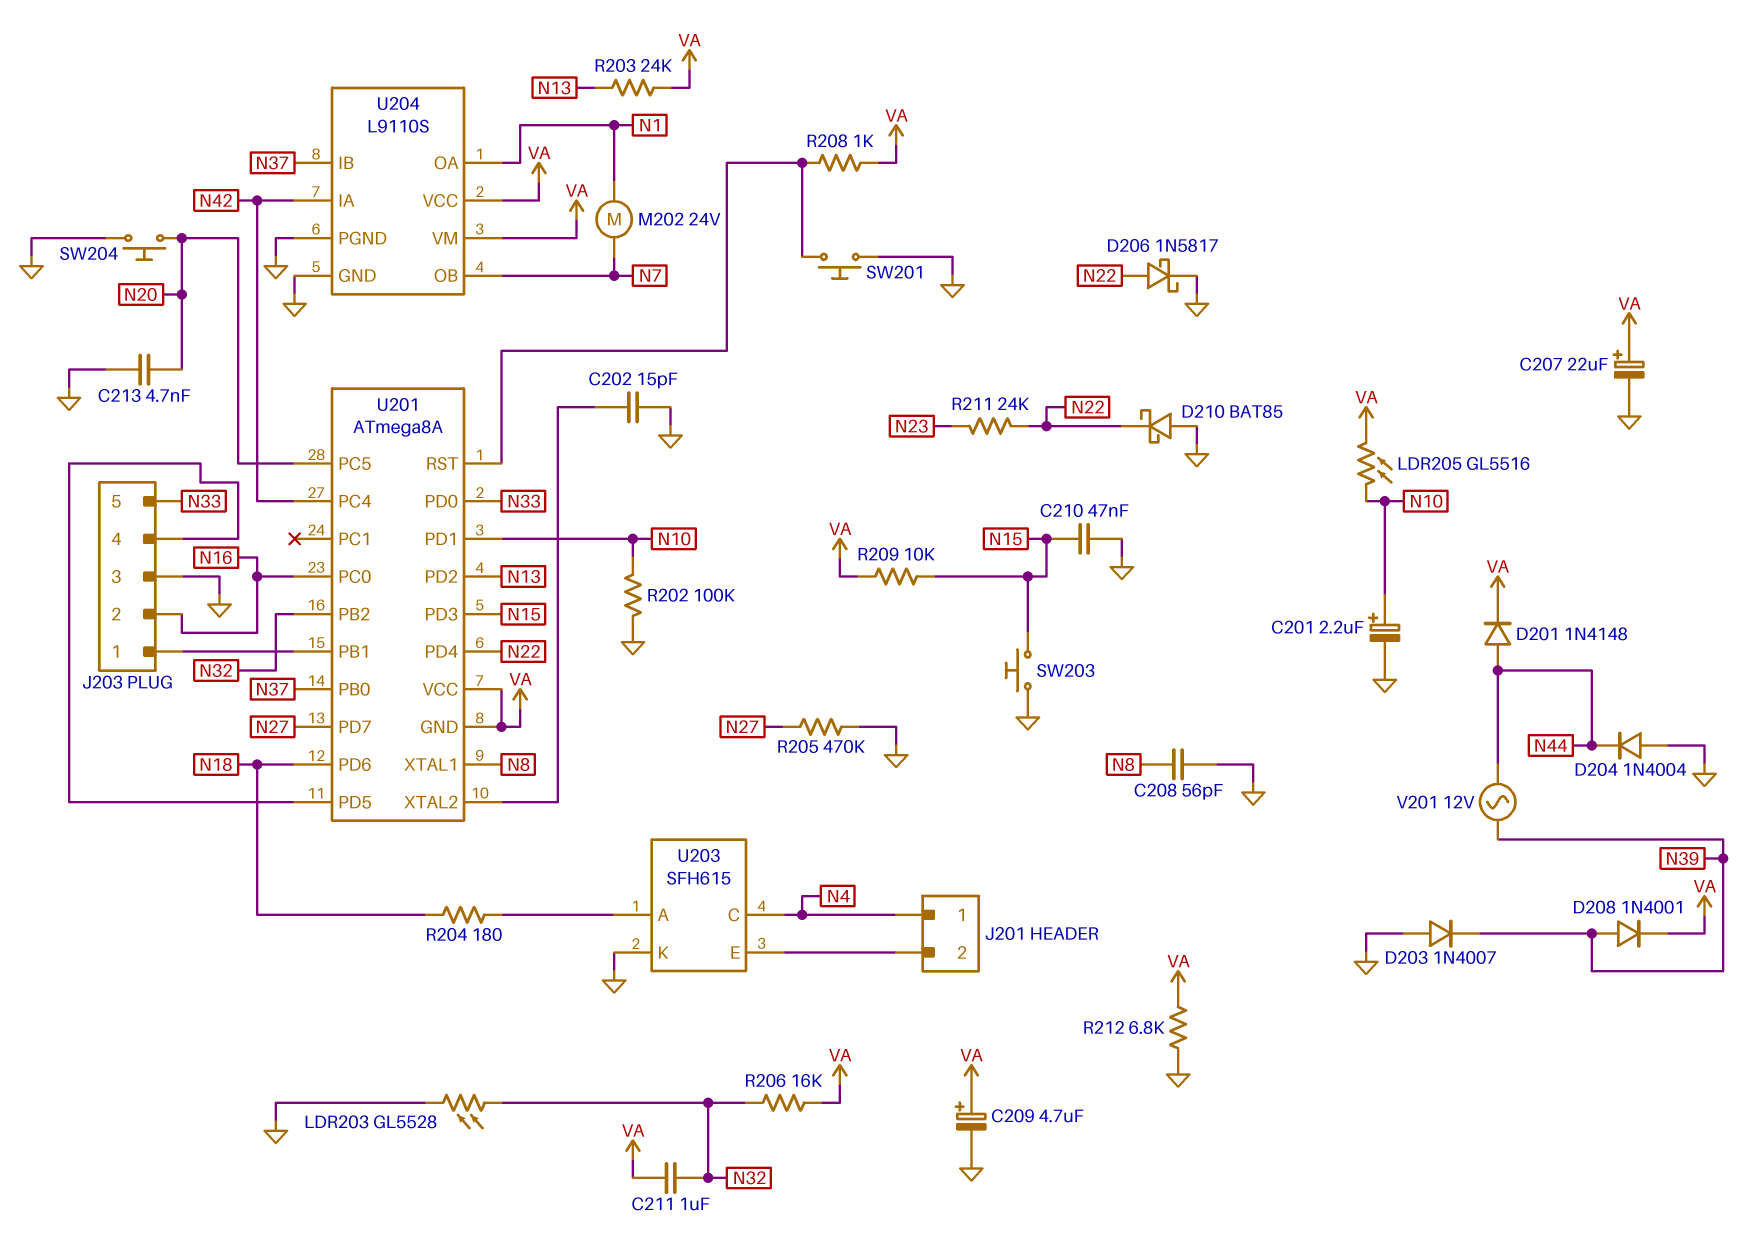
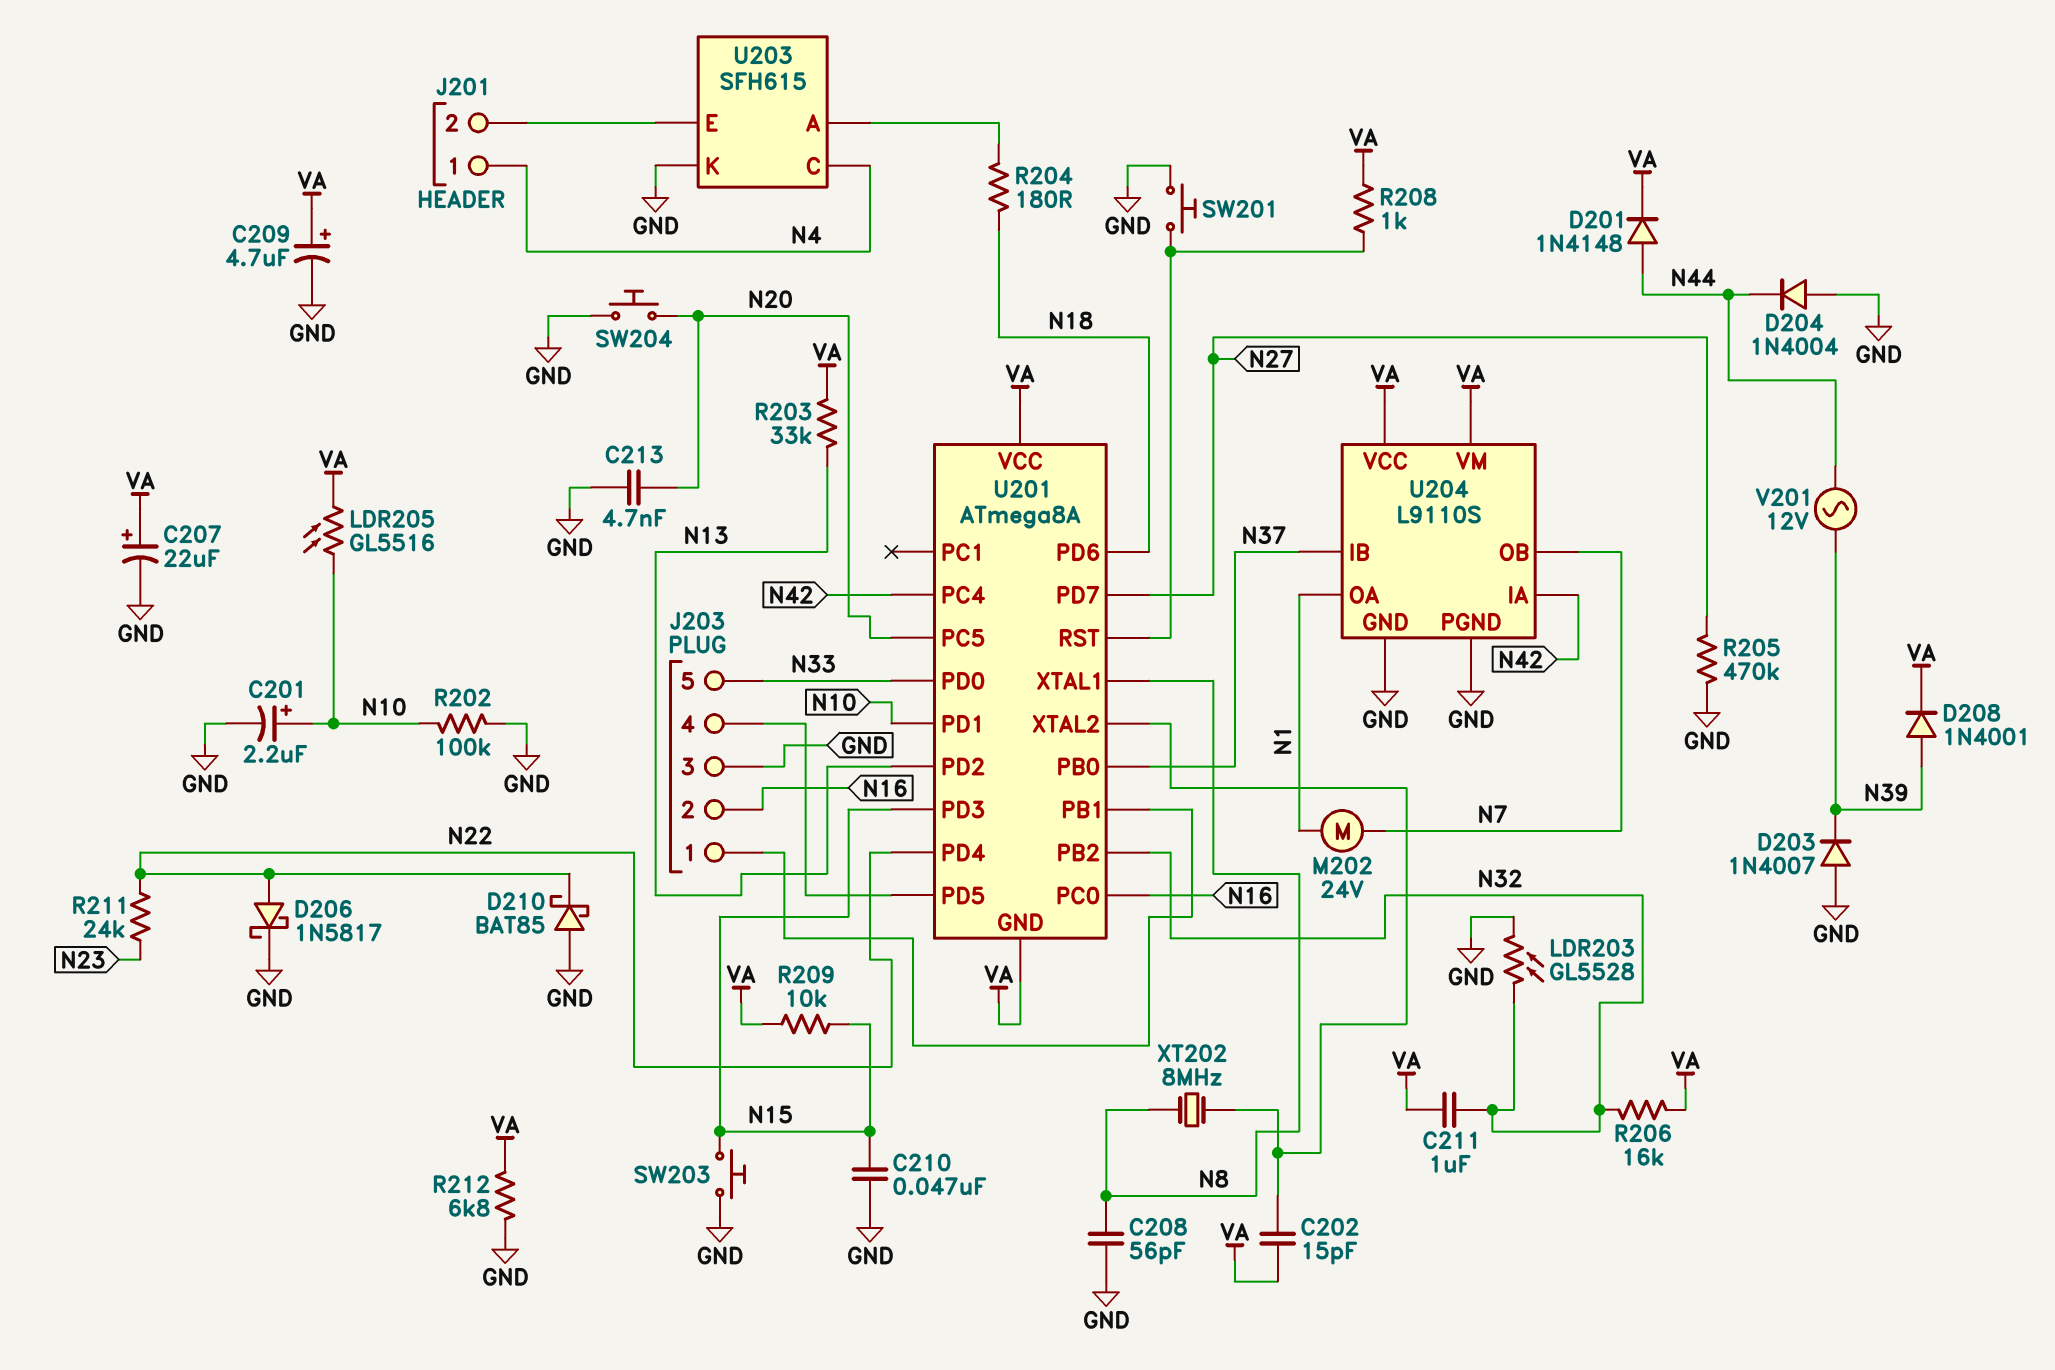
C202: 15pF (GND, U201/XTAL2) -> 15pF (U201/XTAL2, VA)
R203: 24k (N13, VA) -> 33k (N13, VA)
XT202: none -> 8MHz (N8, U201/XTAL2)

